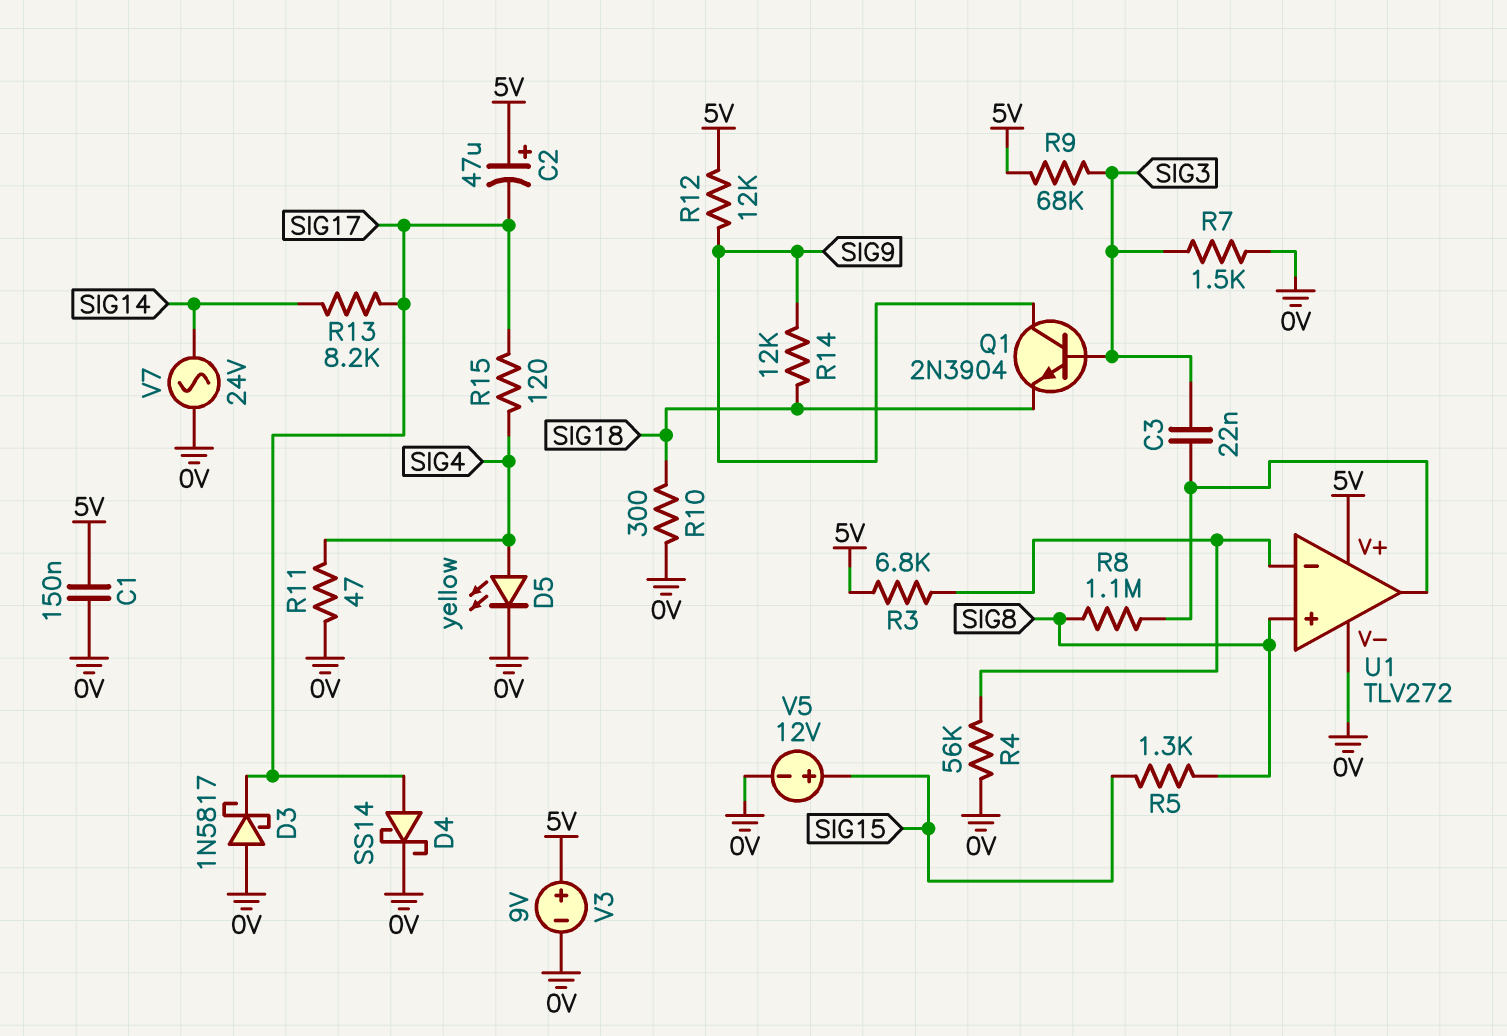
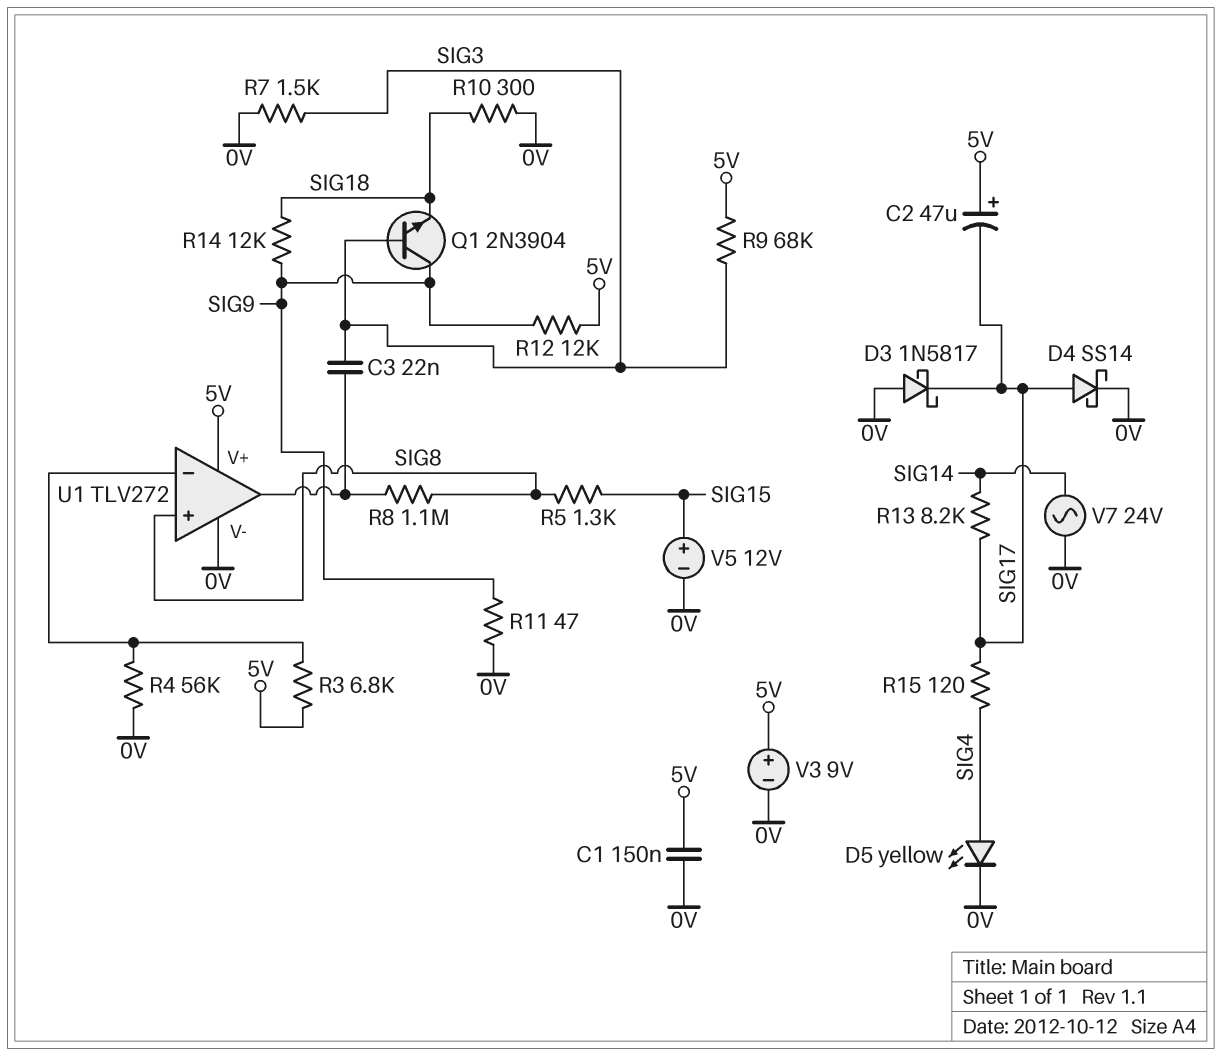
R11: 47 (0V, SIG4) -> 47 (0V, SIG9)

